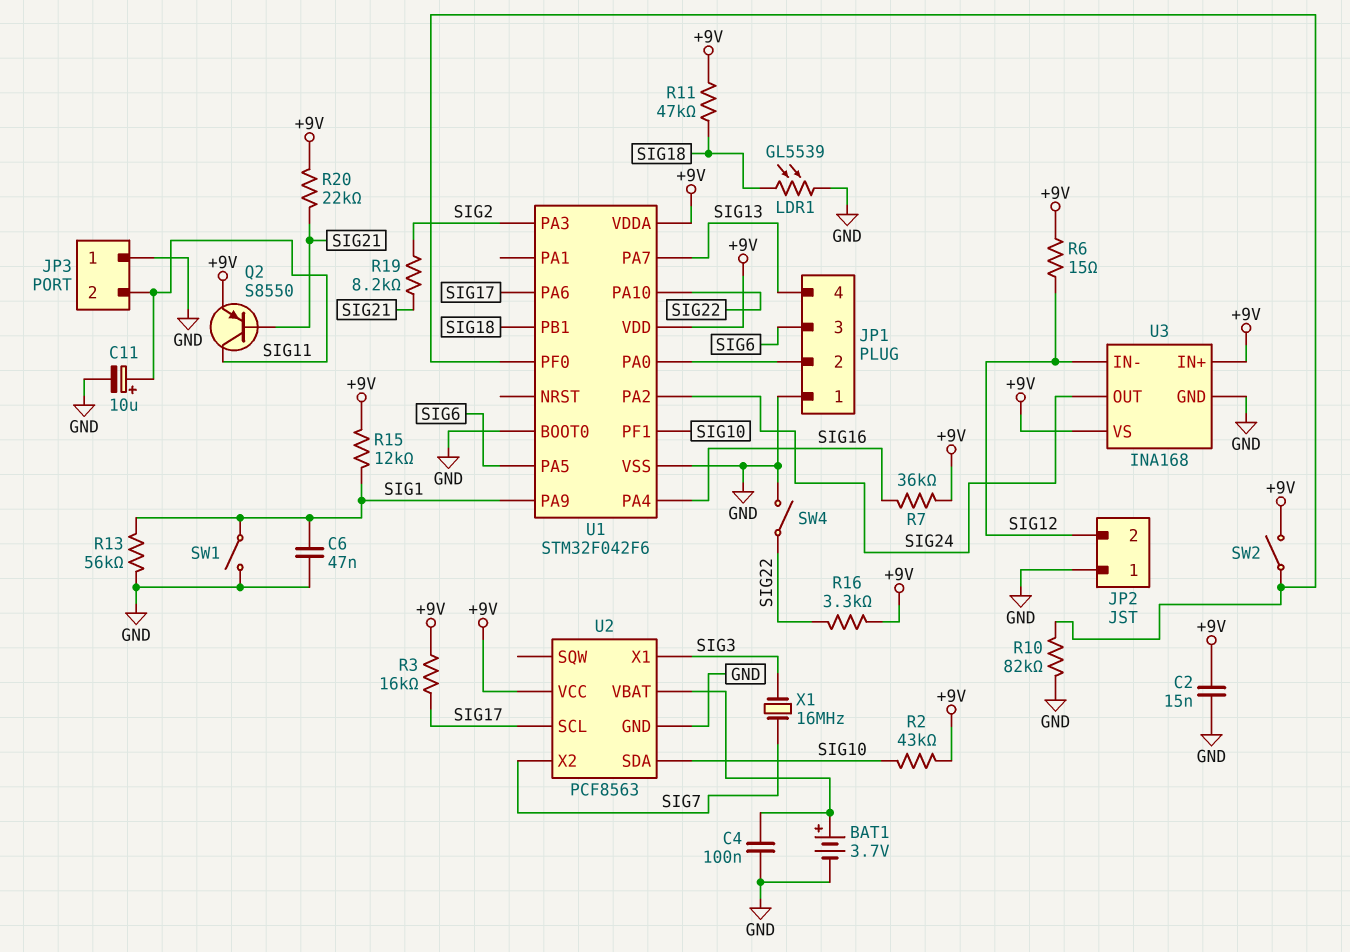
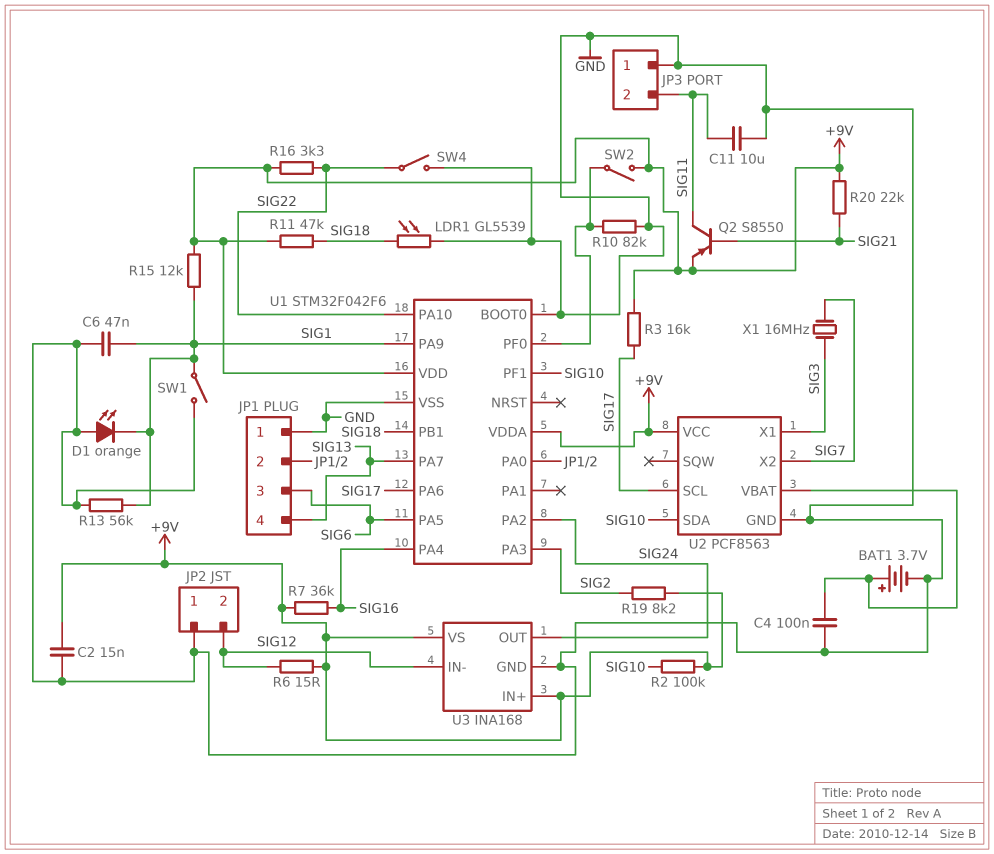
C11: 10uF (plus SIG11, minus GND) -> 10uF (GND, SIG11)
D1: none -> LED orange (A GND, K SIG1)
R2: 43k (+9V, SIG10) -> 100k (+9V, SIG10)
R19: 8.2k (SIG2, SIG21) -> 8.2k (+9V, SIG2)

